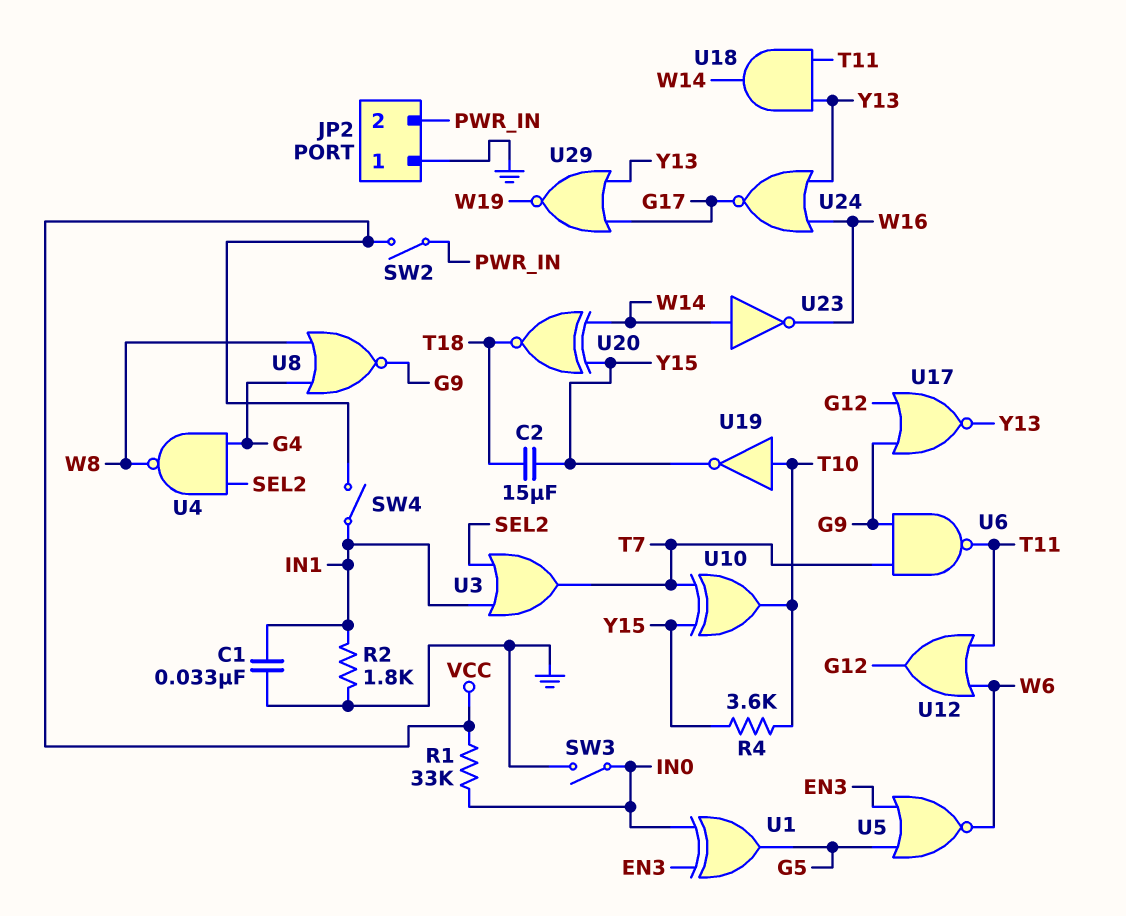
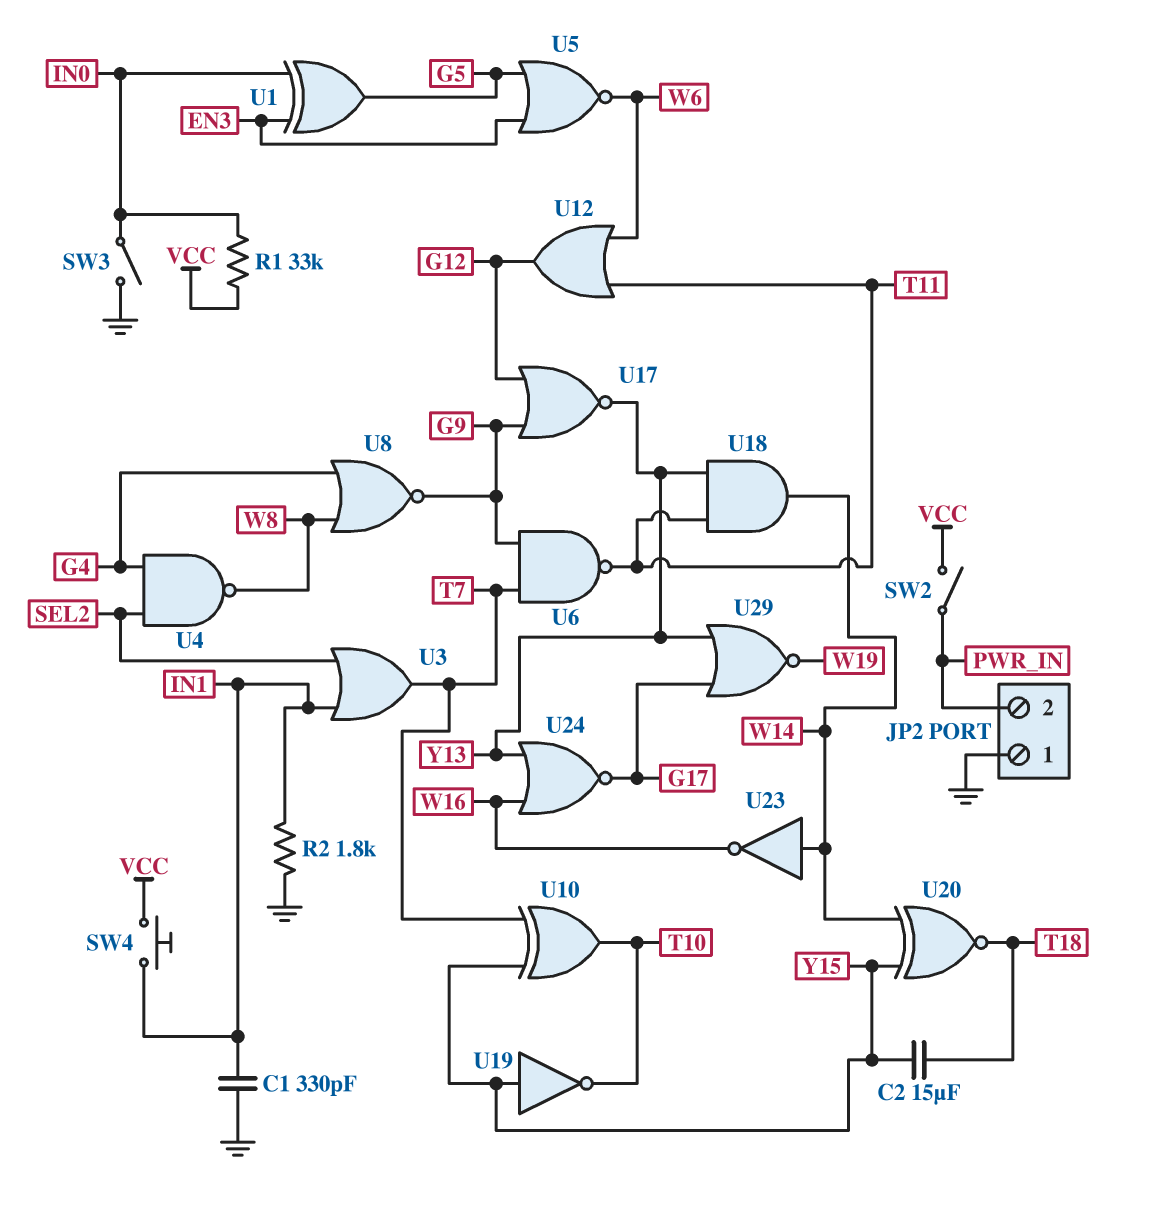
C1: 33nF (GND, IN1) -> 330pF (GND, IN1)
R4: 3.6k (T10, Y15) -> none
SW4: switch (IN1, VCC) -> button (IN1, VCC)
U19: NOT (in T10, out Y15) -> NOT (in Y15, out T10)

